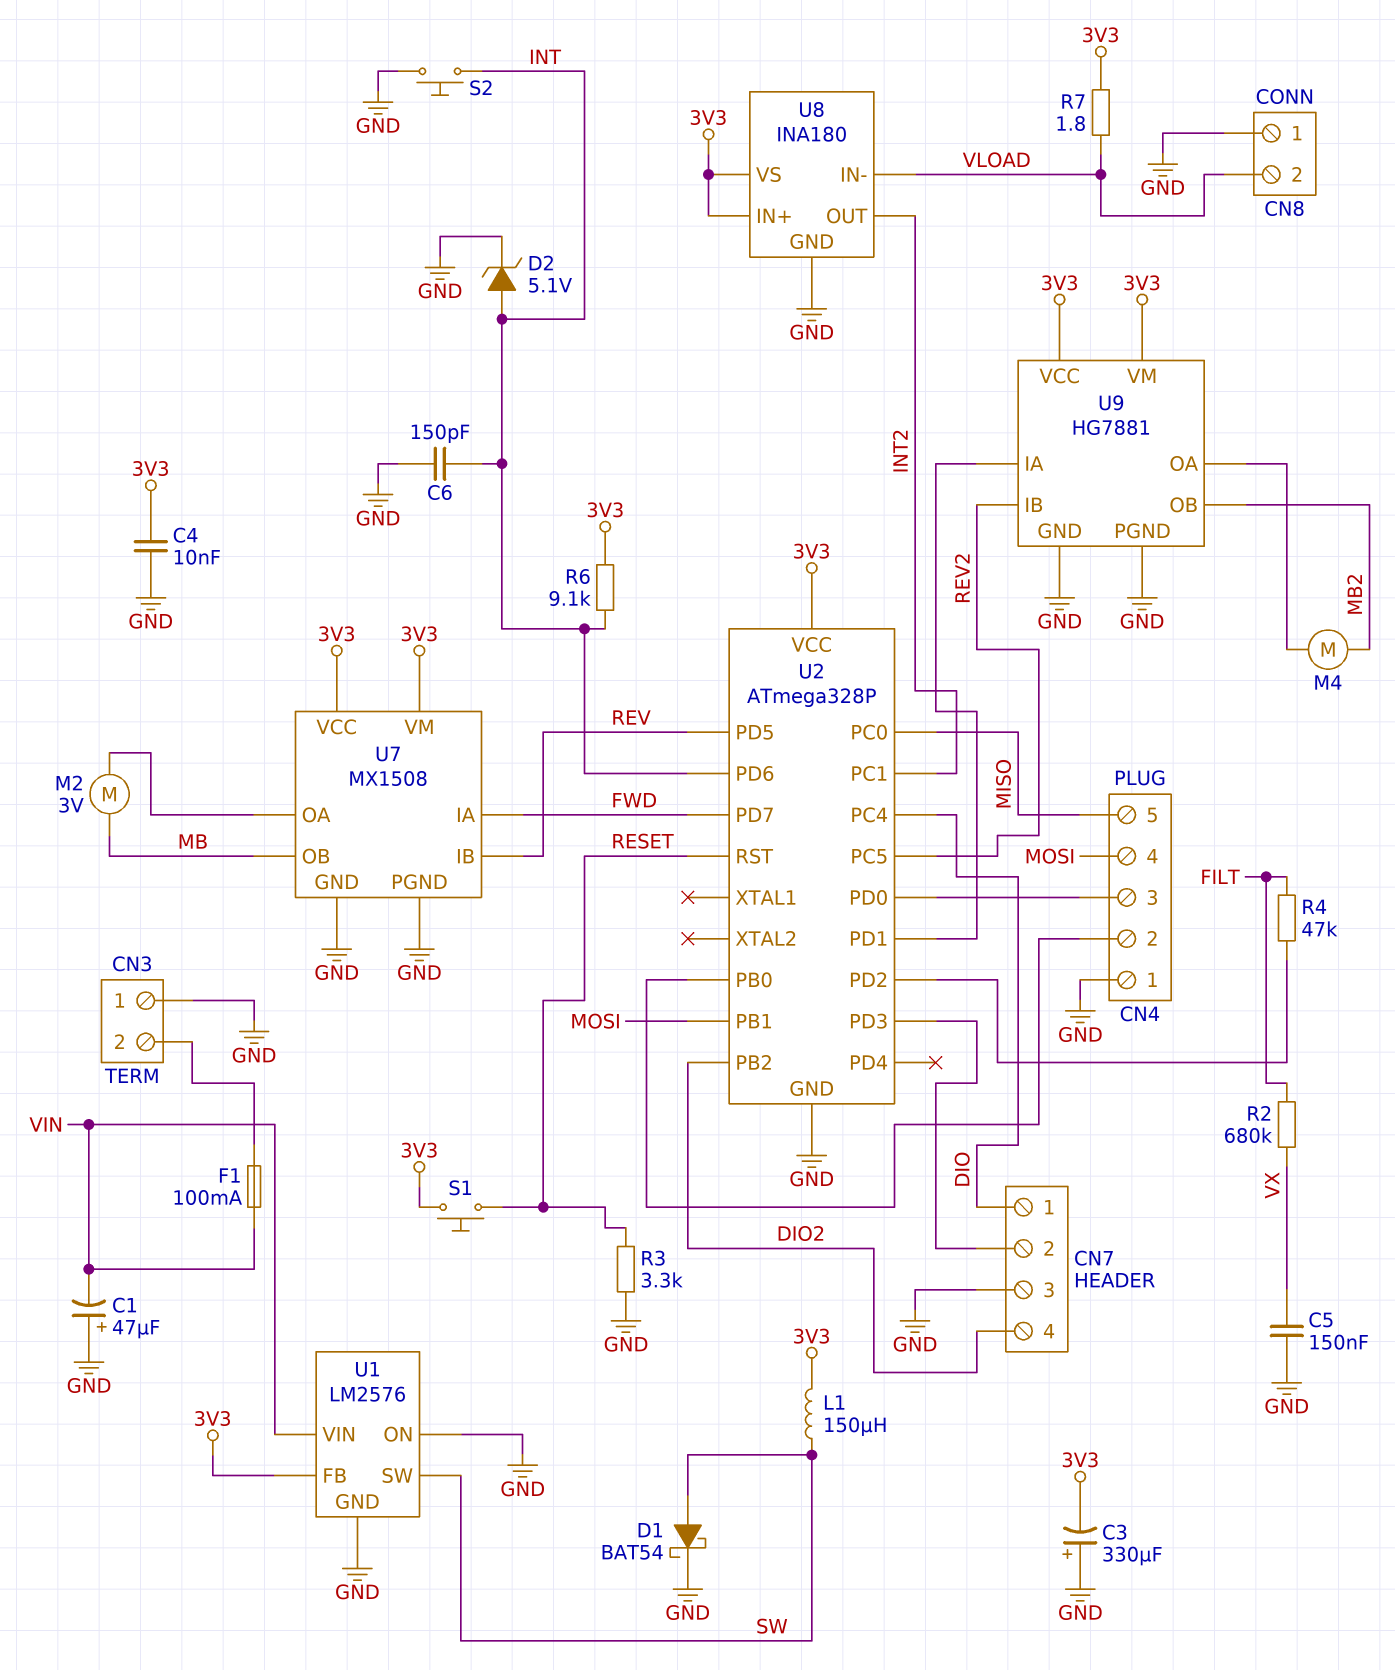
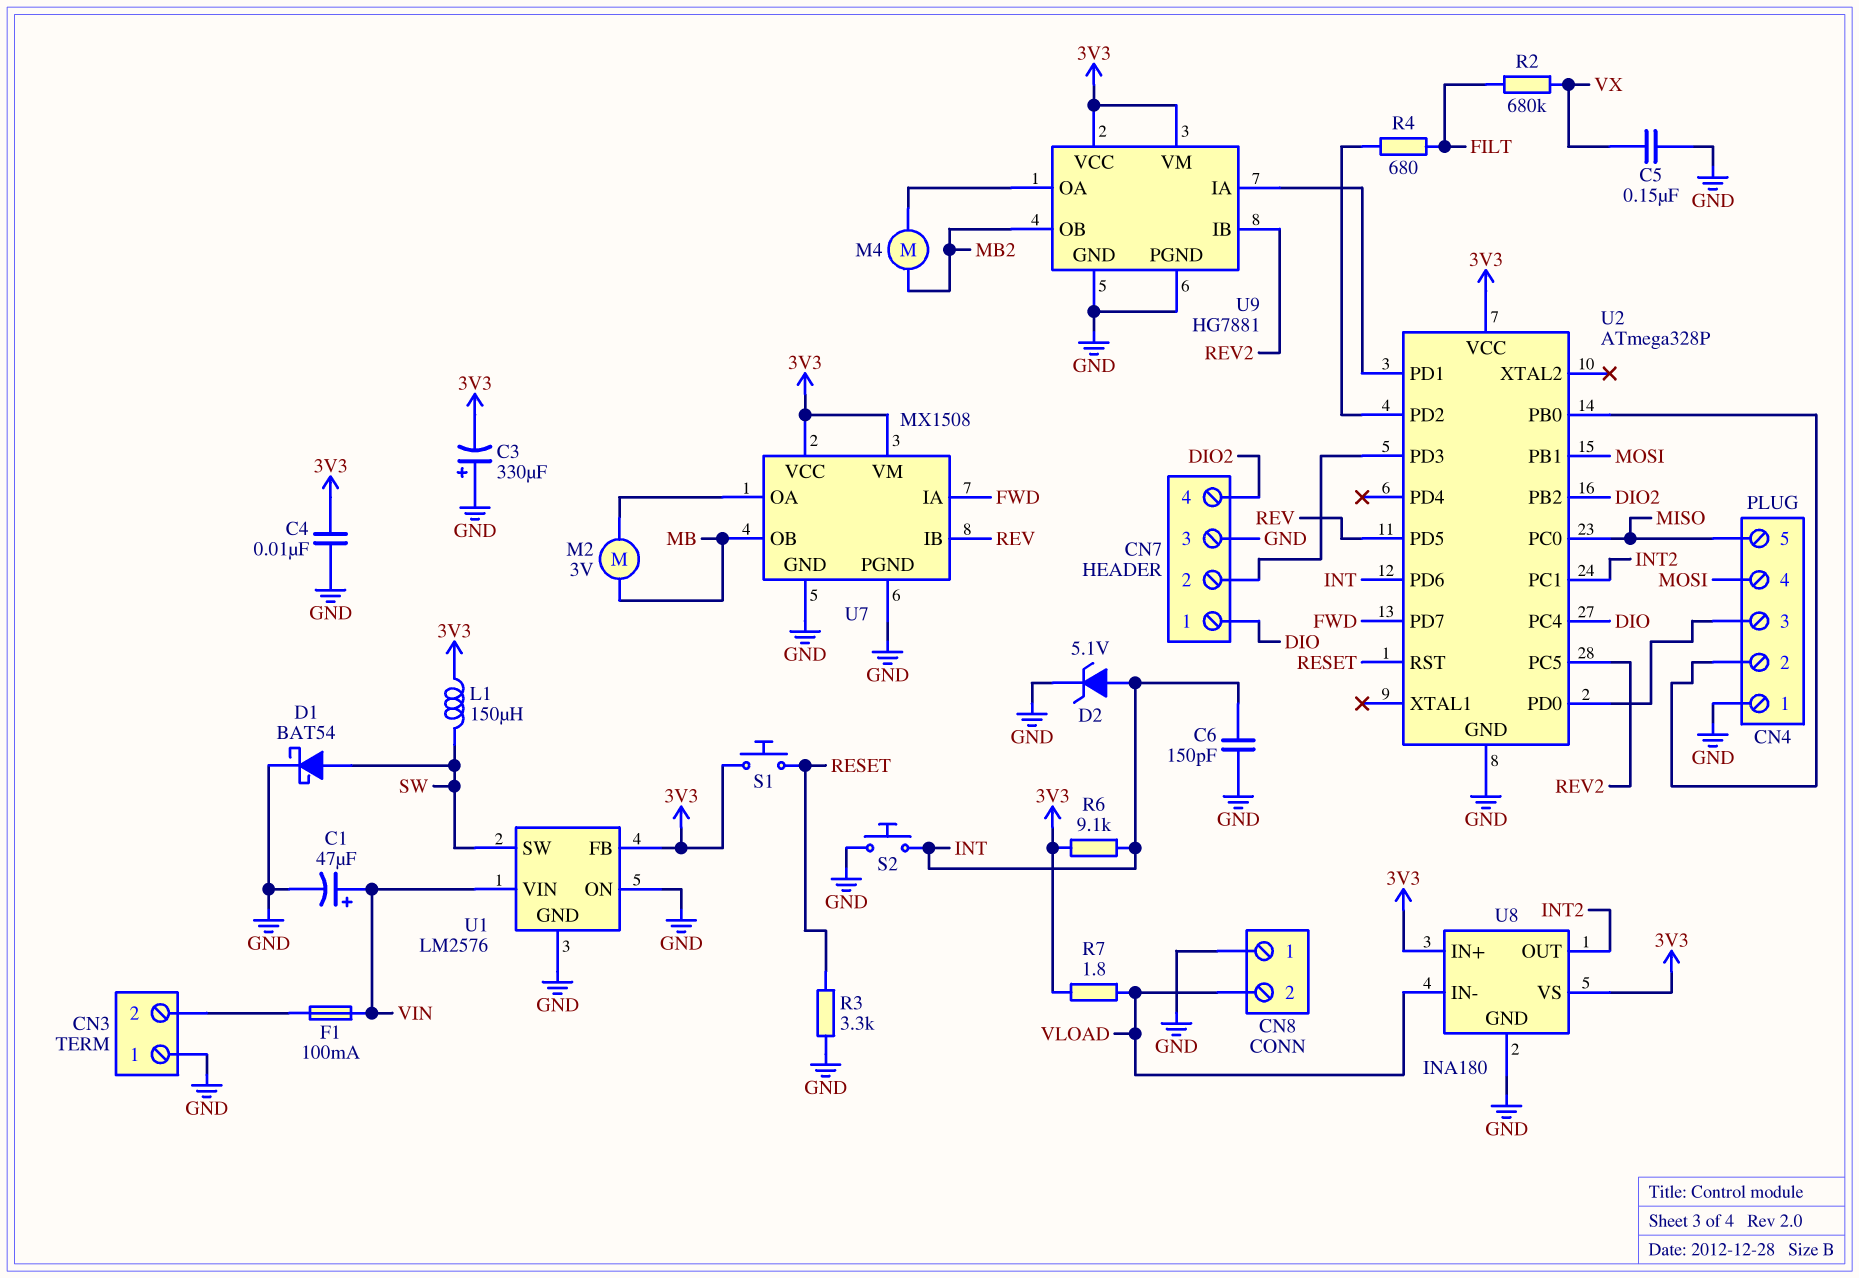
C1: 47uF (plus GND, minus VIN) -> 47uF (plus VIN, minus GND)
R4: 47k (FILT, U2/PD2) -> 680 (FILT, U2/PD2)

